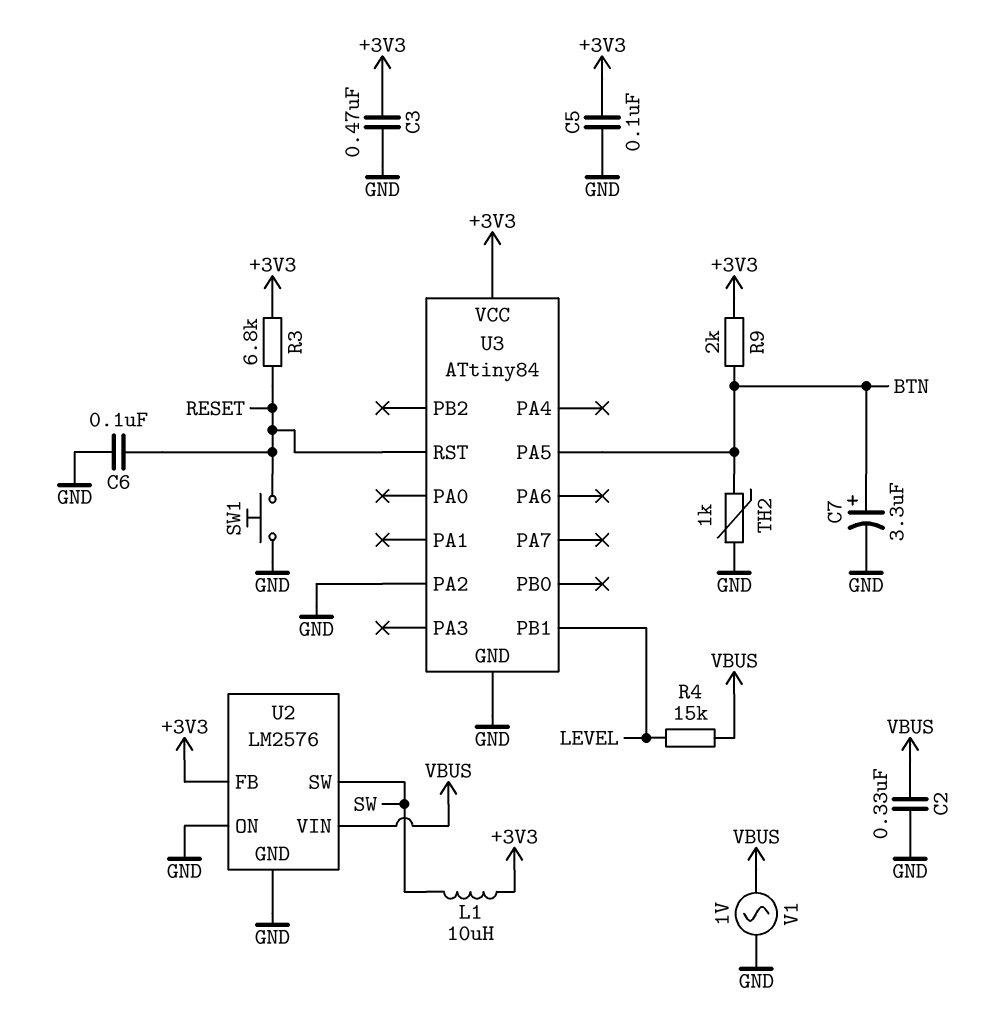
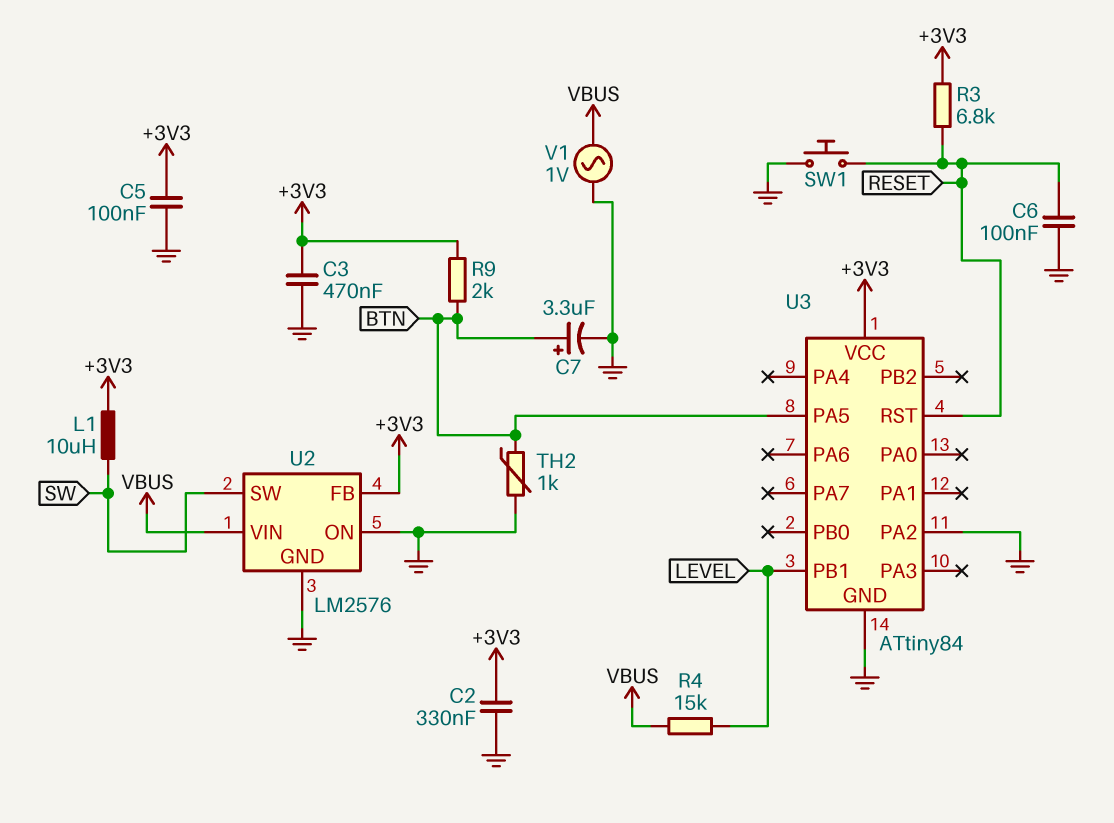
C2: 330nF (GND, VBUS) -> 330nF (+3V3, GND)

